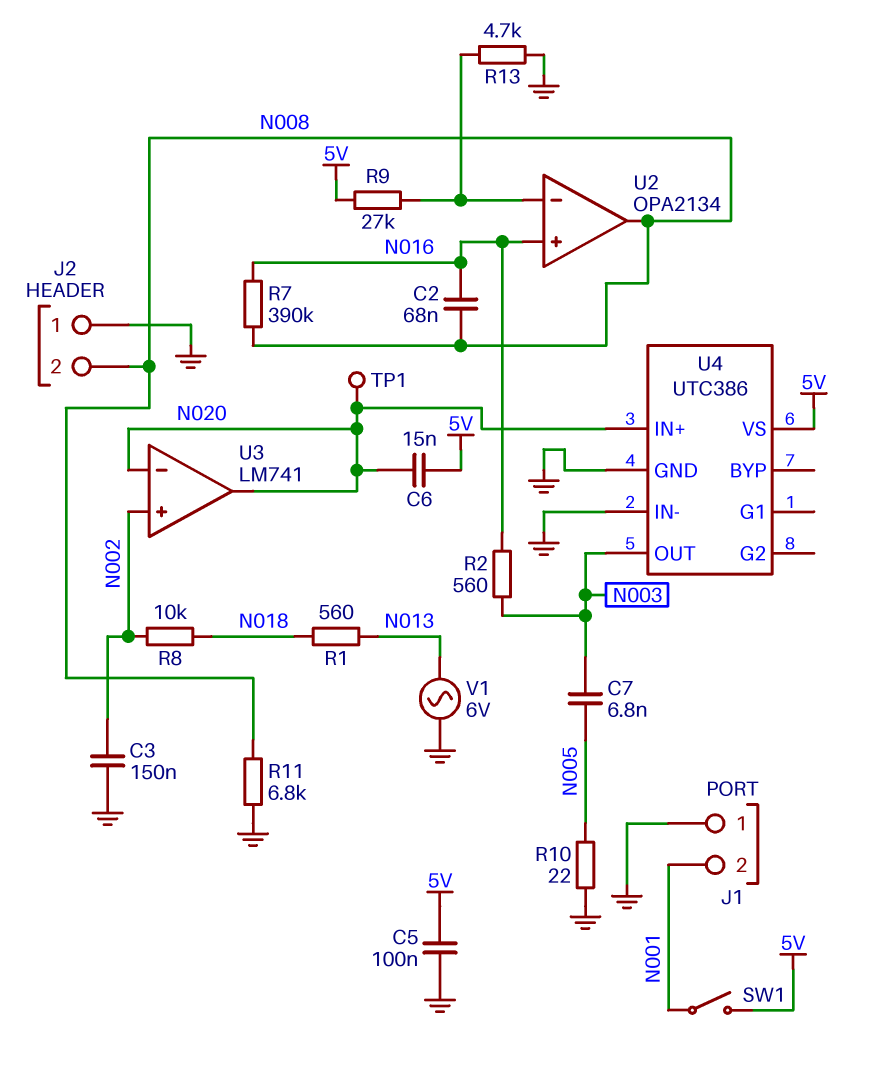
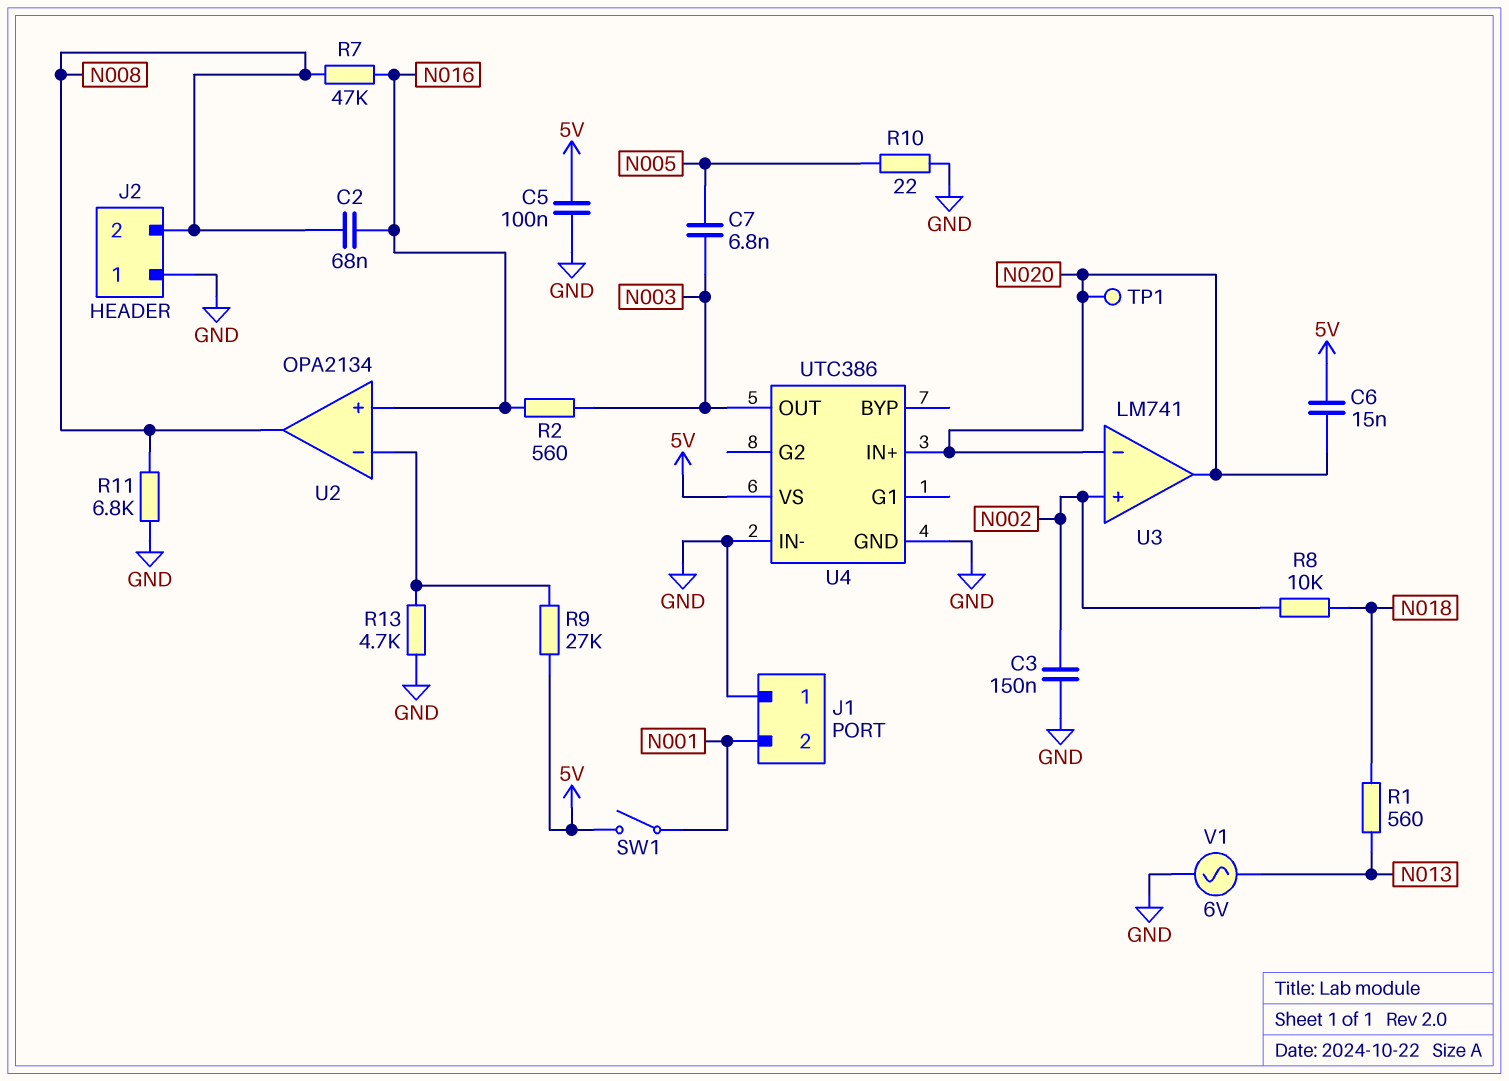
R7: 390k (N008, N016) -> 47k (N008, N016)

